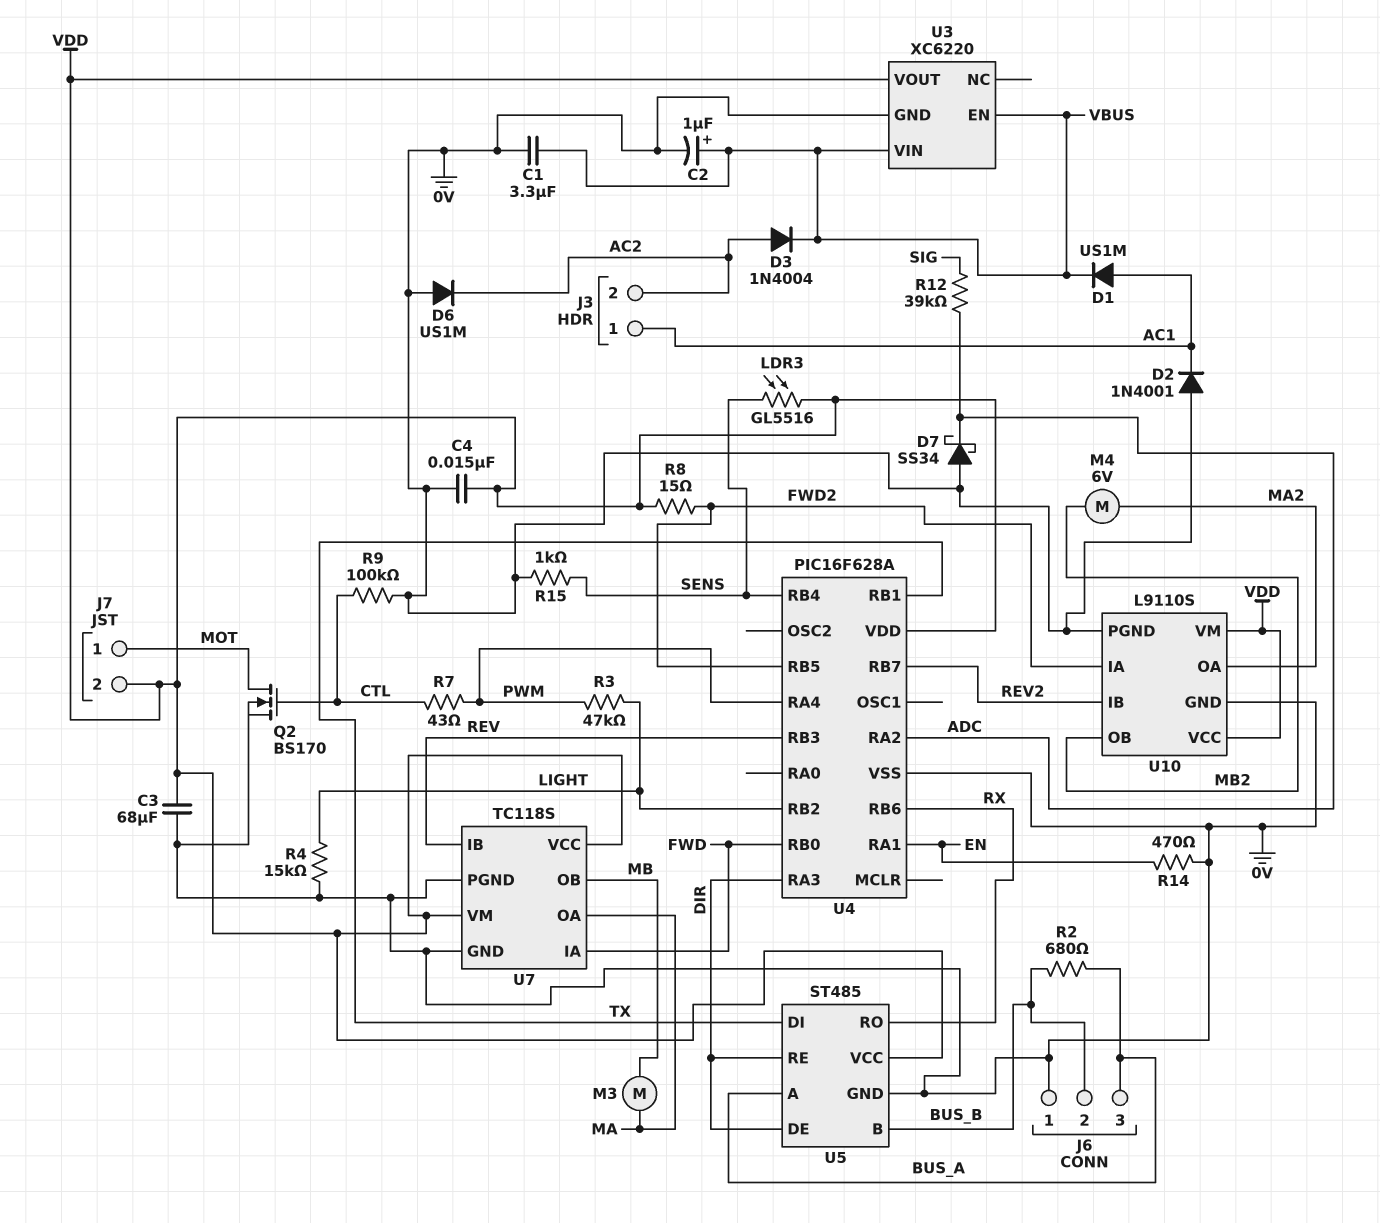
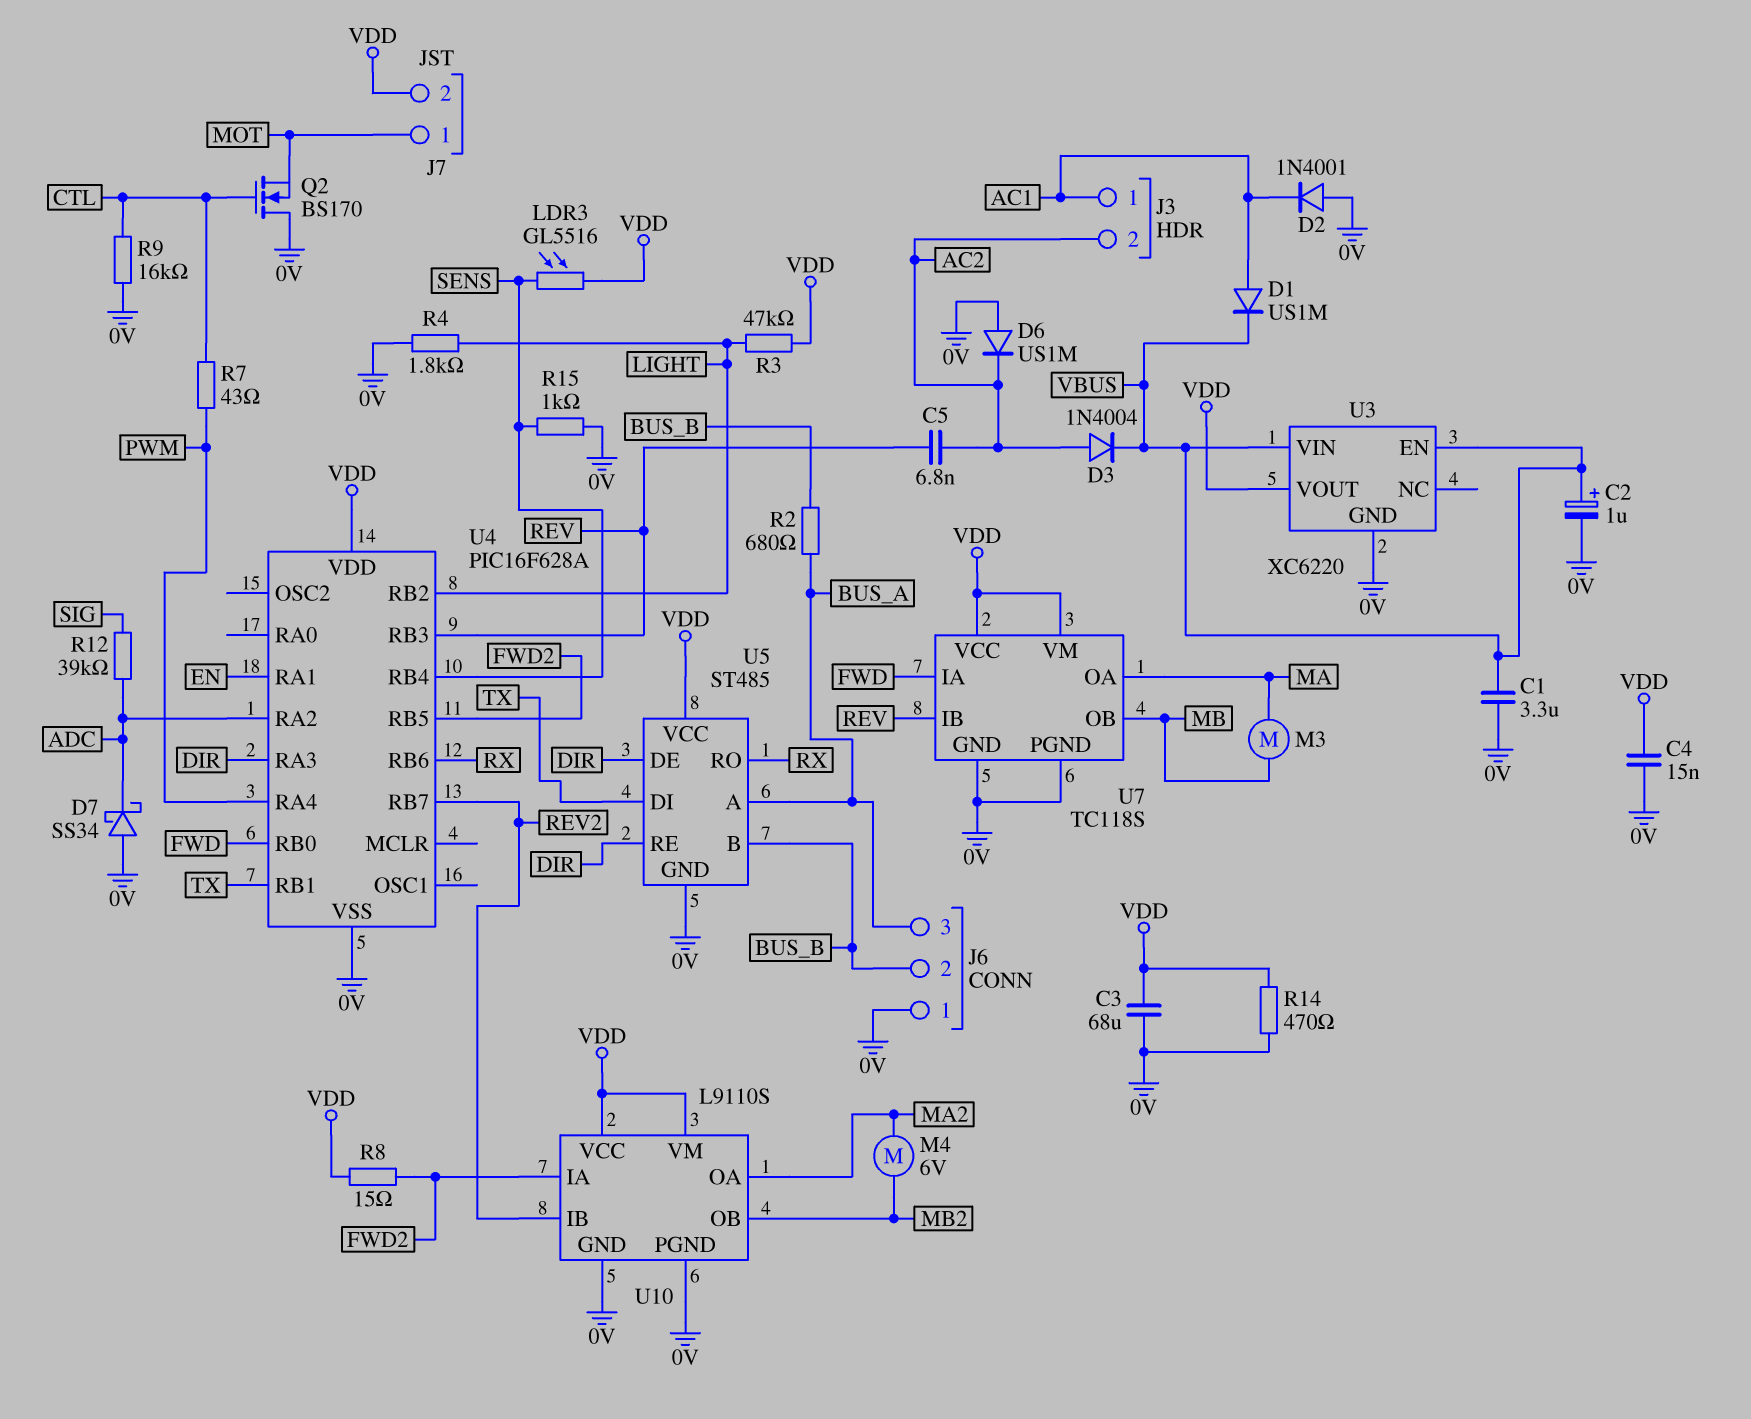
C5: none -> 6.8nF (AC2, REV)
Q2: NMOS BS170 (G CTL, D MOT, S 0V) -> NMOS BS170 (G CTL, D 0V, S MOT)
R3: 47k (LIGHT, PWM) -> 47k (LIGHT, VDD)
R4: 15k (0V, LIGHT) -> 1.8k (0V, LIGHT)
R9: 100k (0V, CTL) -> 16k (0V, CTL)
R14: 470 (0V, EN) -> 470 (0V, VDD)

